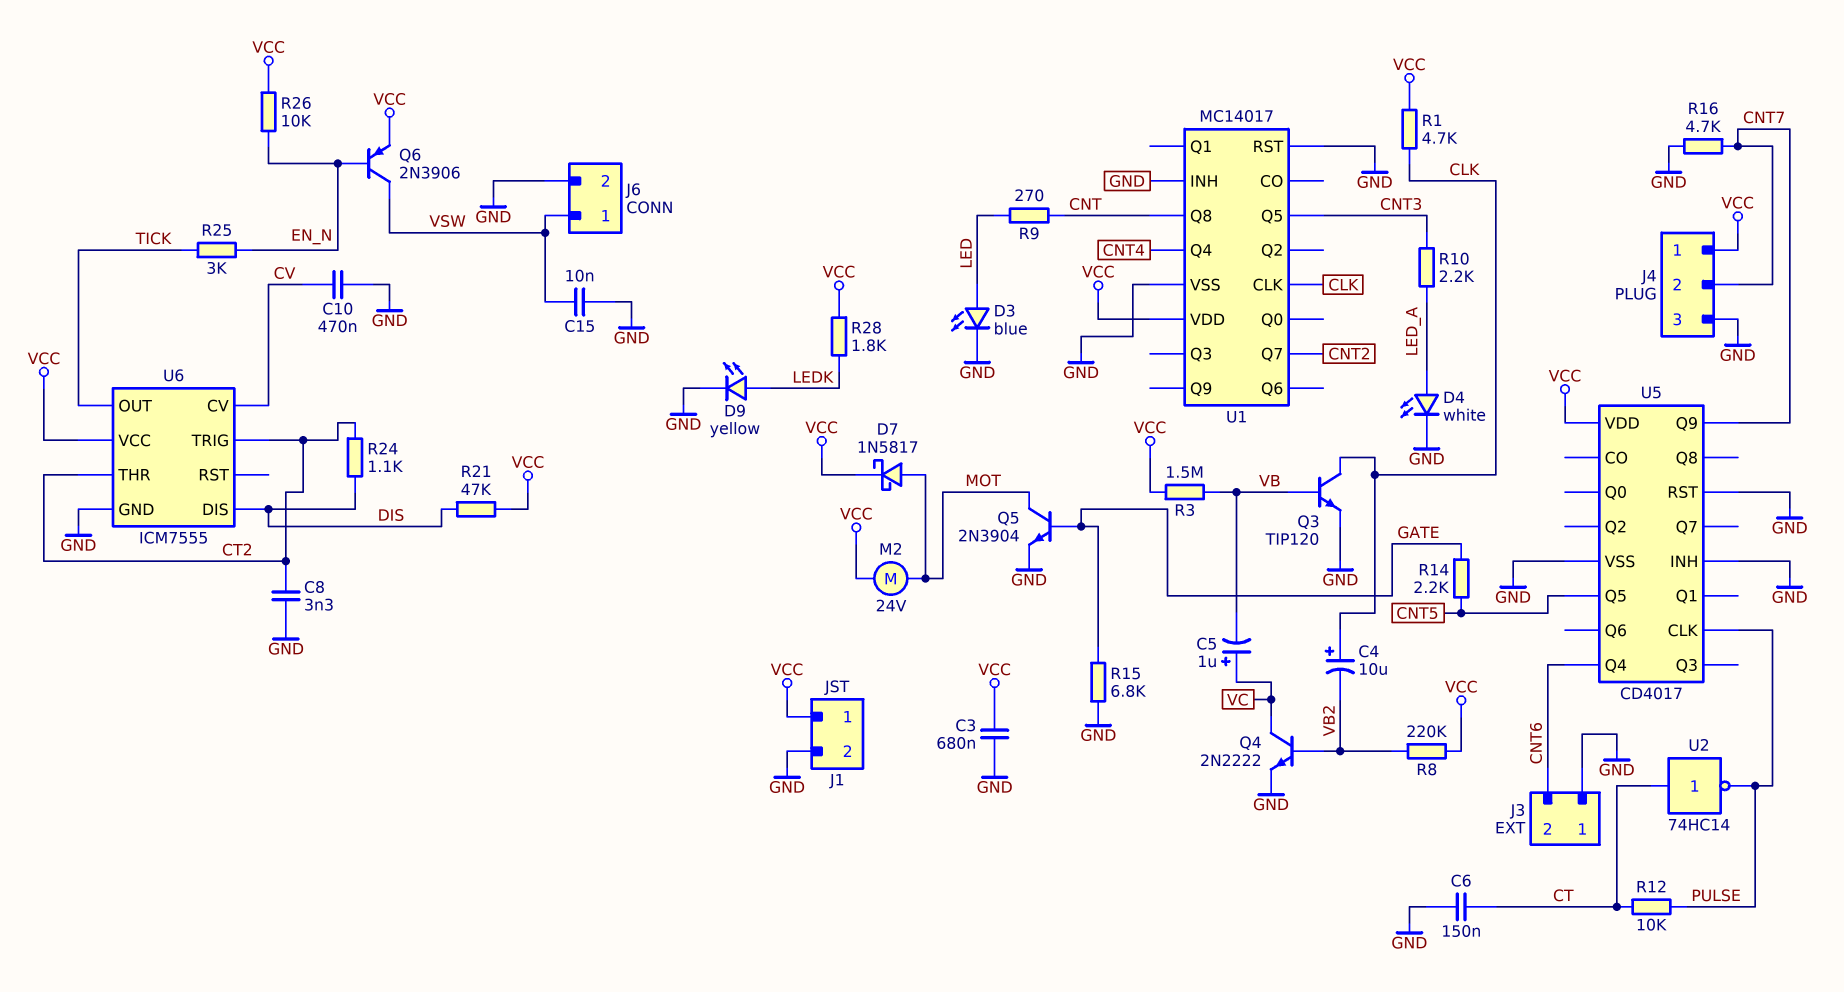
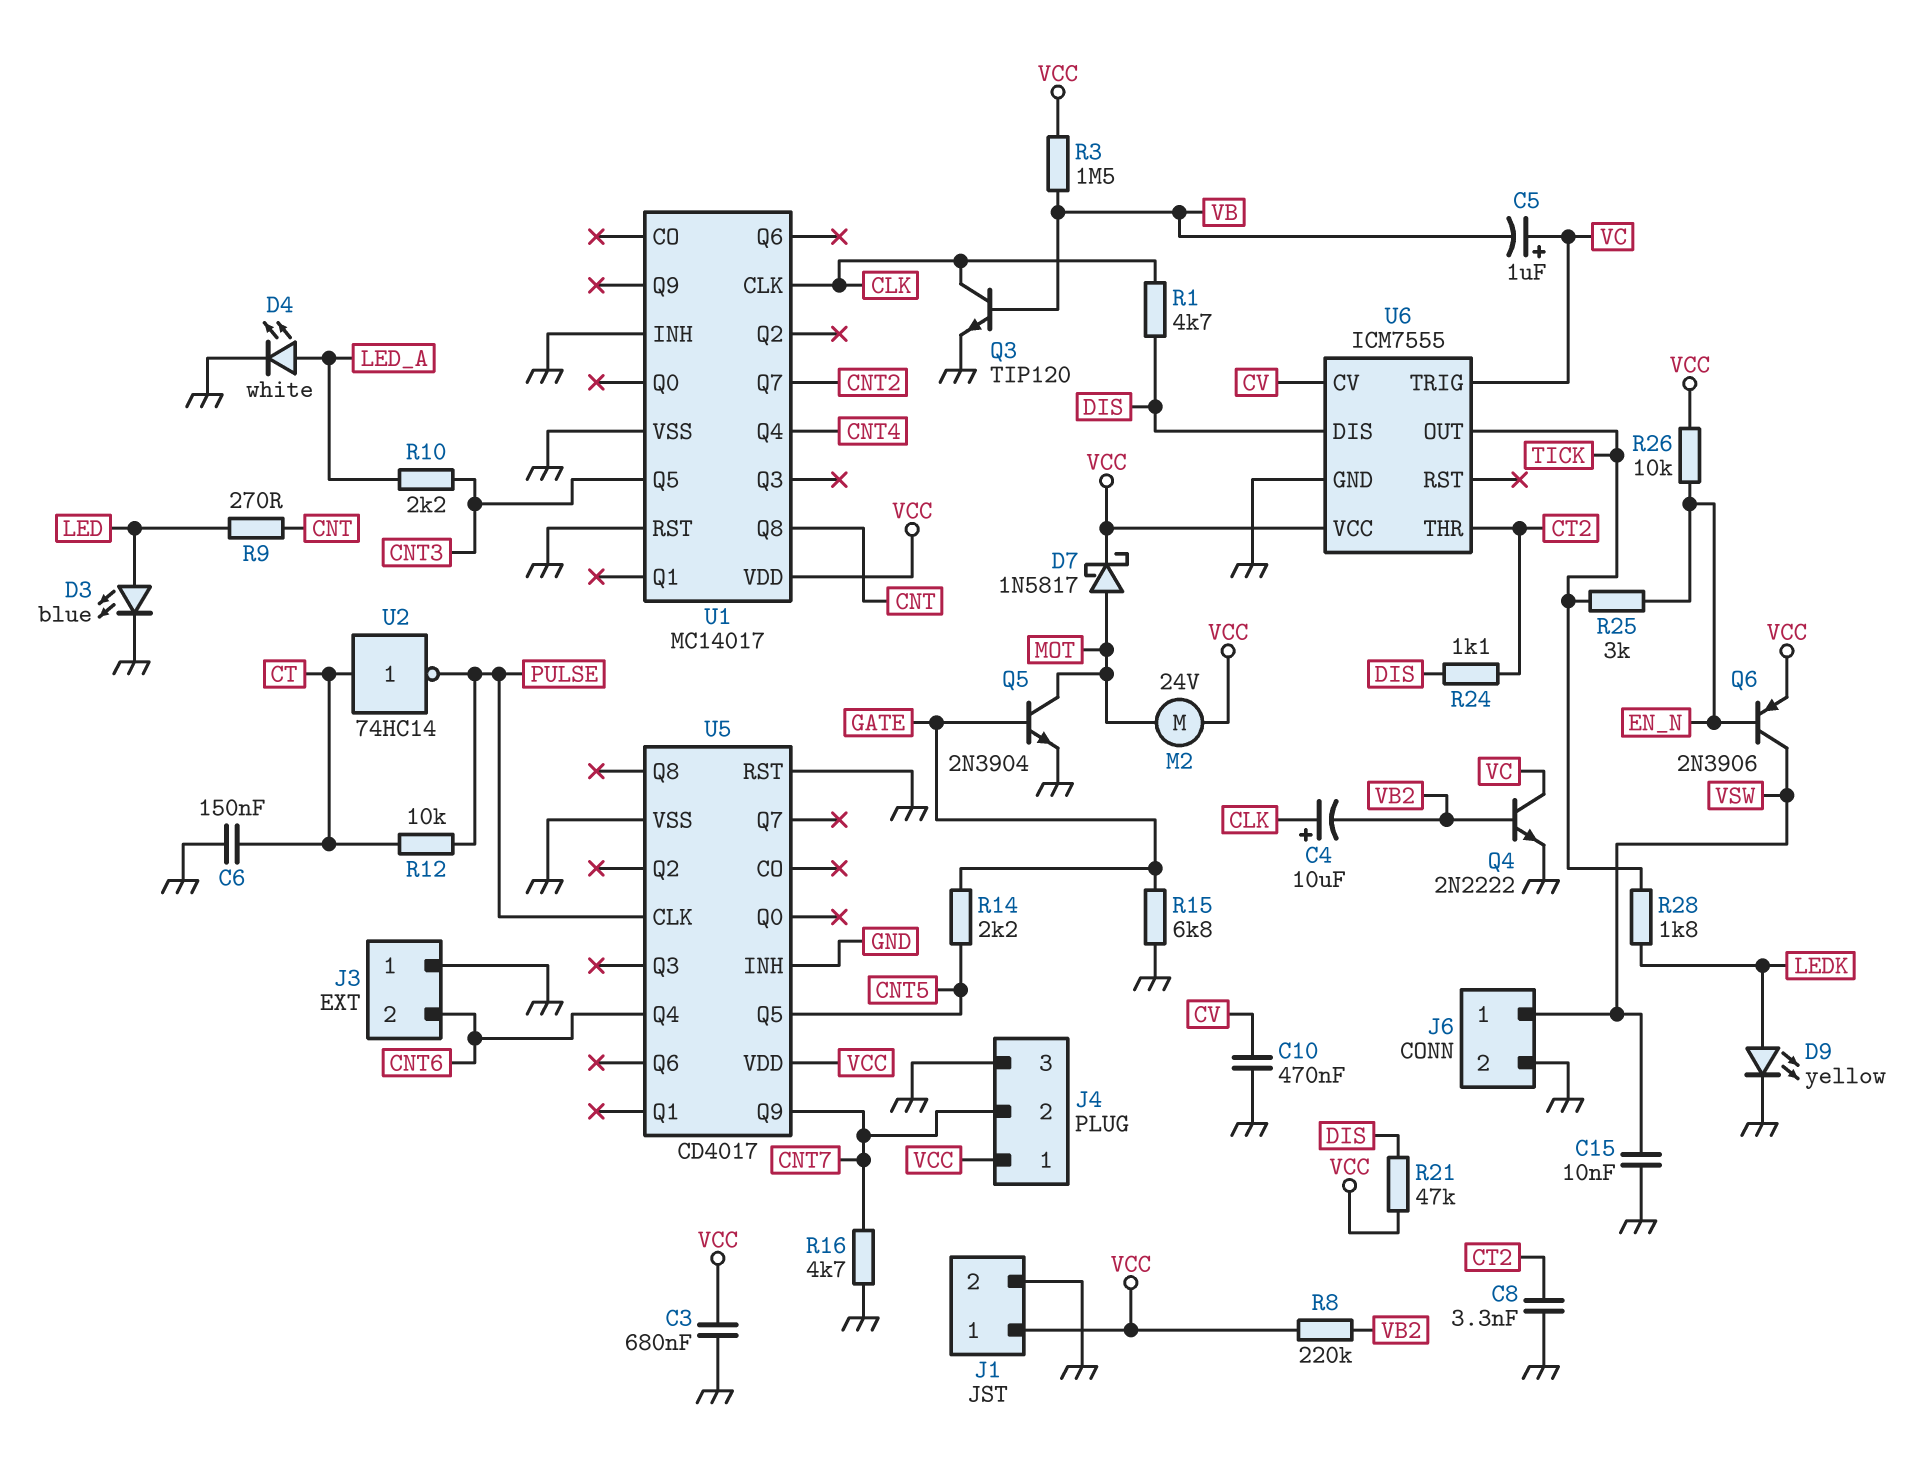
R1: 4.7k (CLK, VCC) -> 4.7k (CLK, DIS)
R28: 1.8k (LEDK, VCC) -> 1.8k (LEDK, TICK)
U6 pin TRIG: CT2 -> VC

